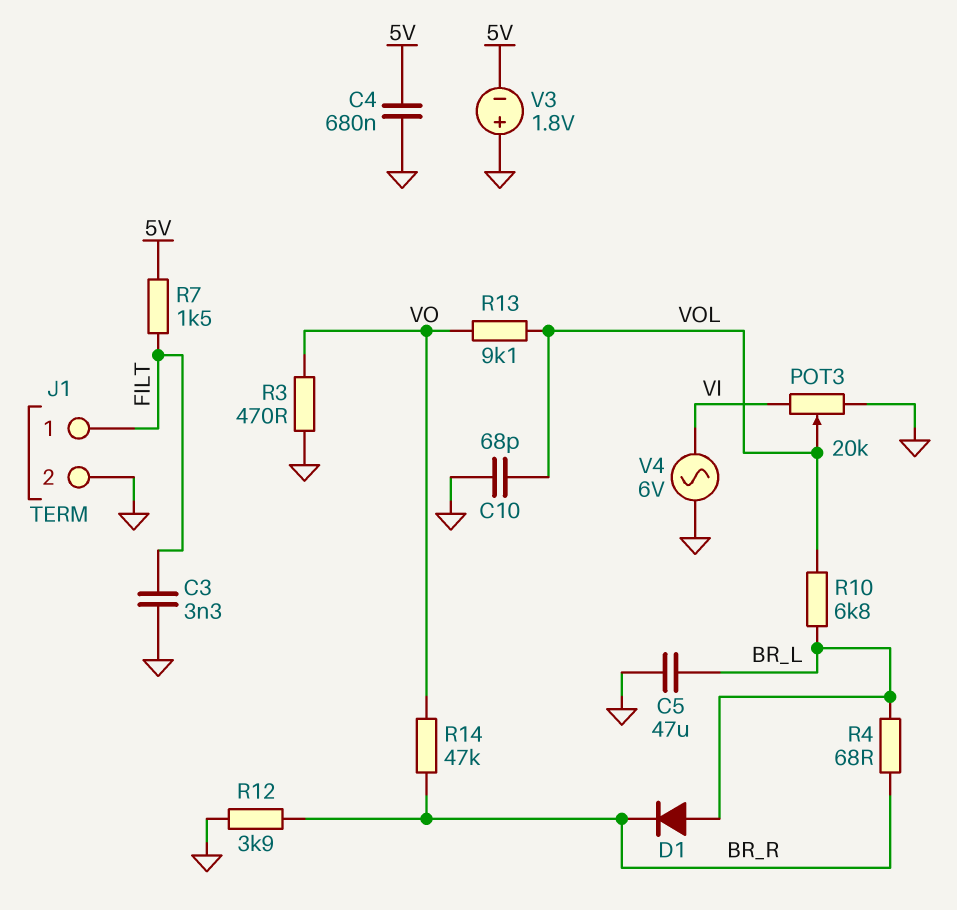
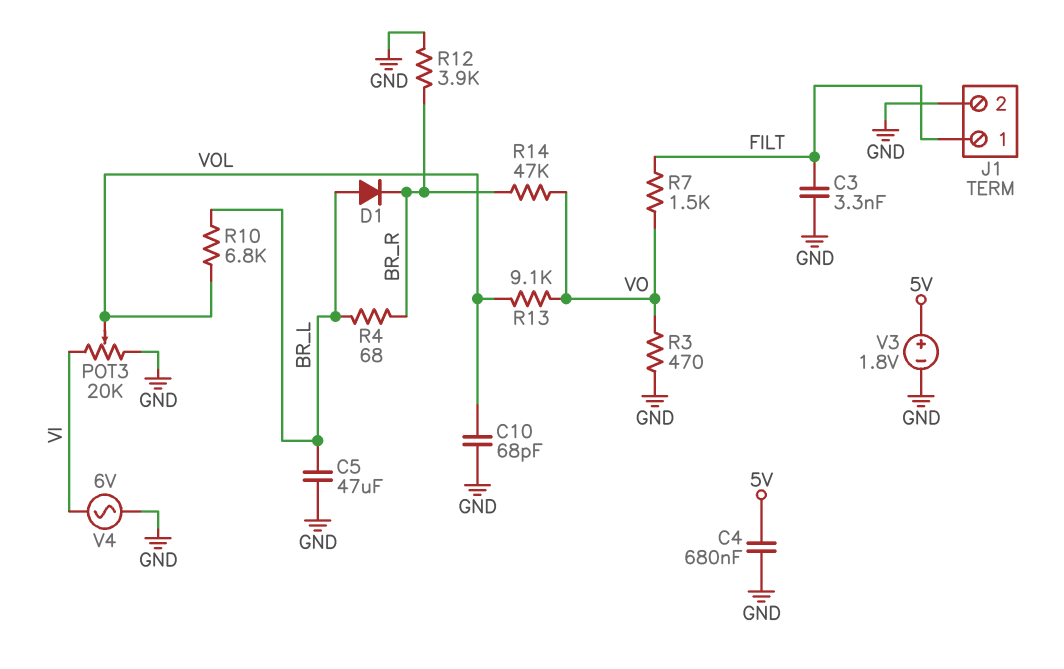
R7: 1.5k (5V, FILT) -> 1.5k (FILT, VO)
V3: 1.8V (plus GND, minus 5V) -> 1.8V (plus 5V, minus GND)

